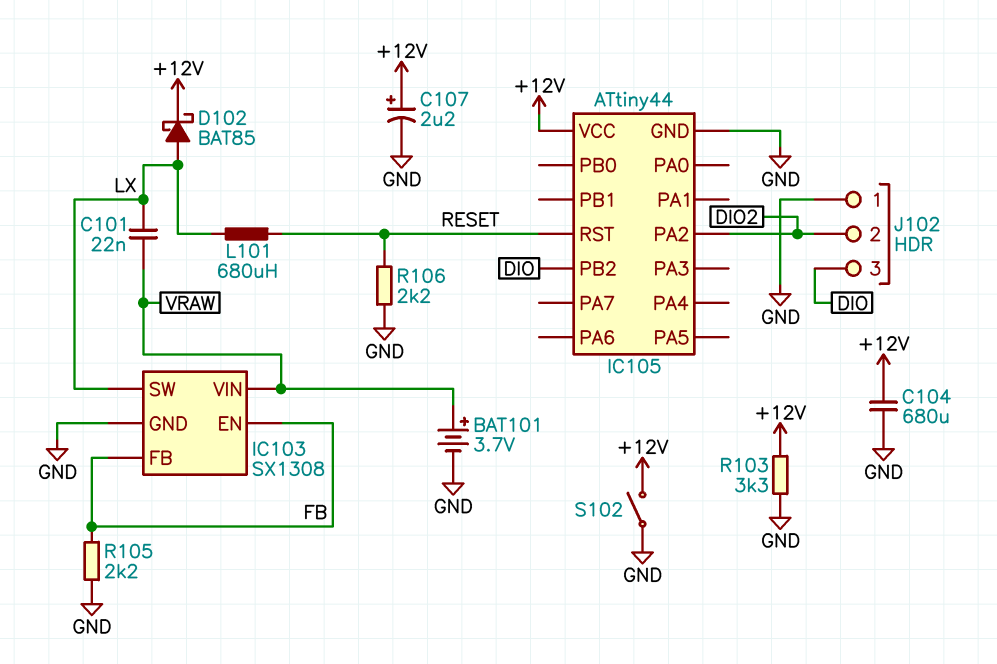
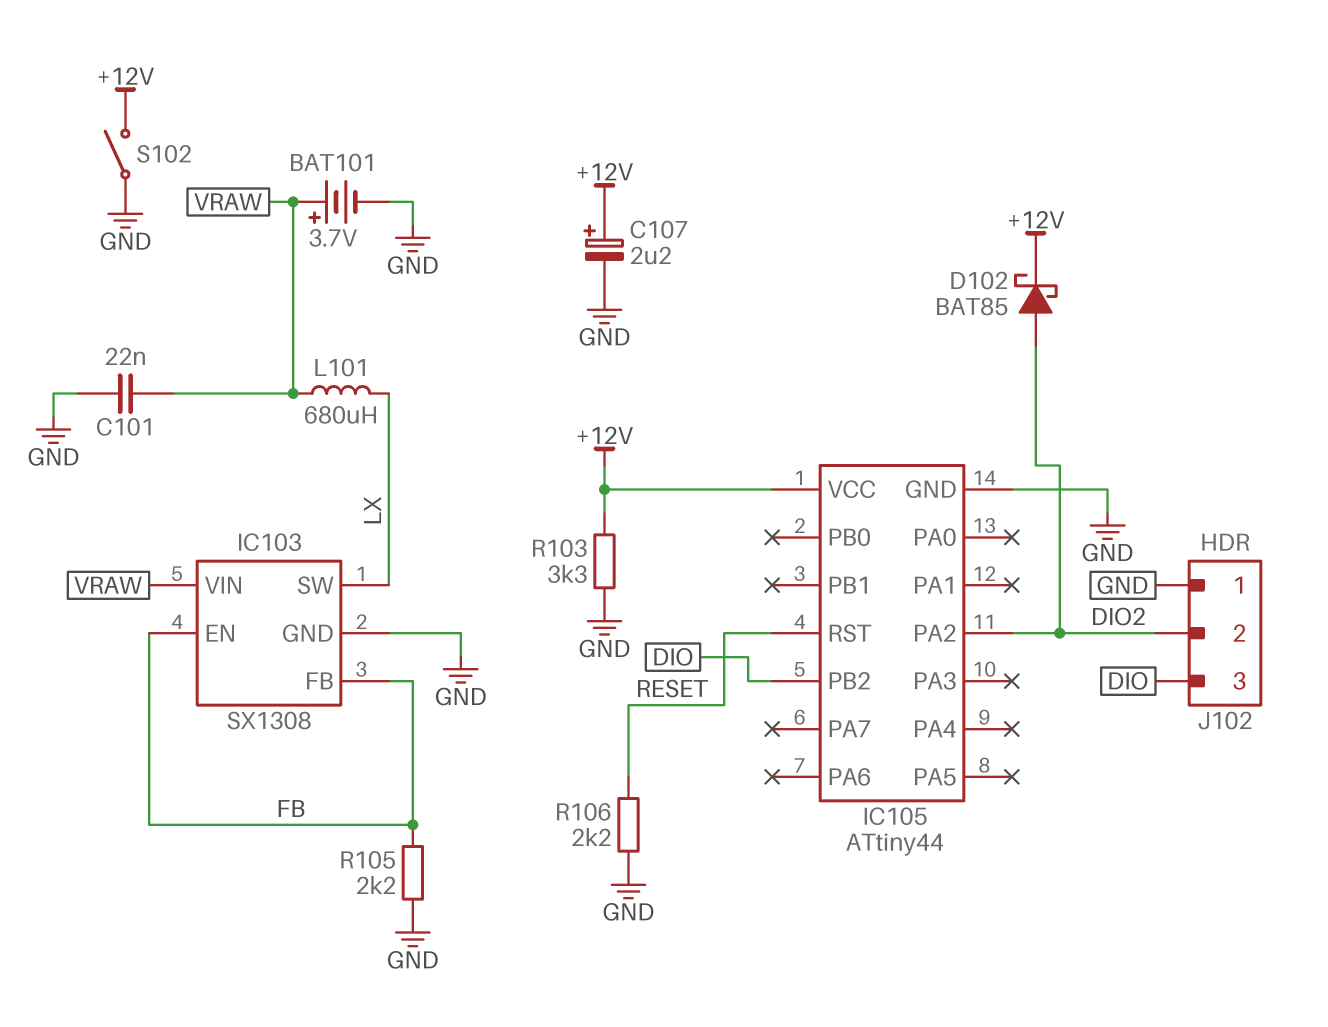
C101: 22nF (LX, VRAW) -> 22nF (GND, VRAW)
C104: 680uF (+12V, GND) -> none
D102: schottky BAT85 (A LX, K +12V) -> schottky BAT85 (A DIO2, K +12V)
L101: 680uH (LX, RESET) -> 680uH (LX, VRAW)

